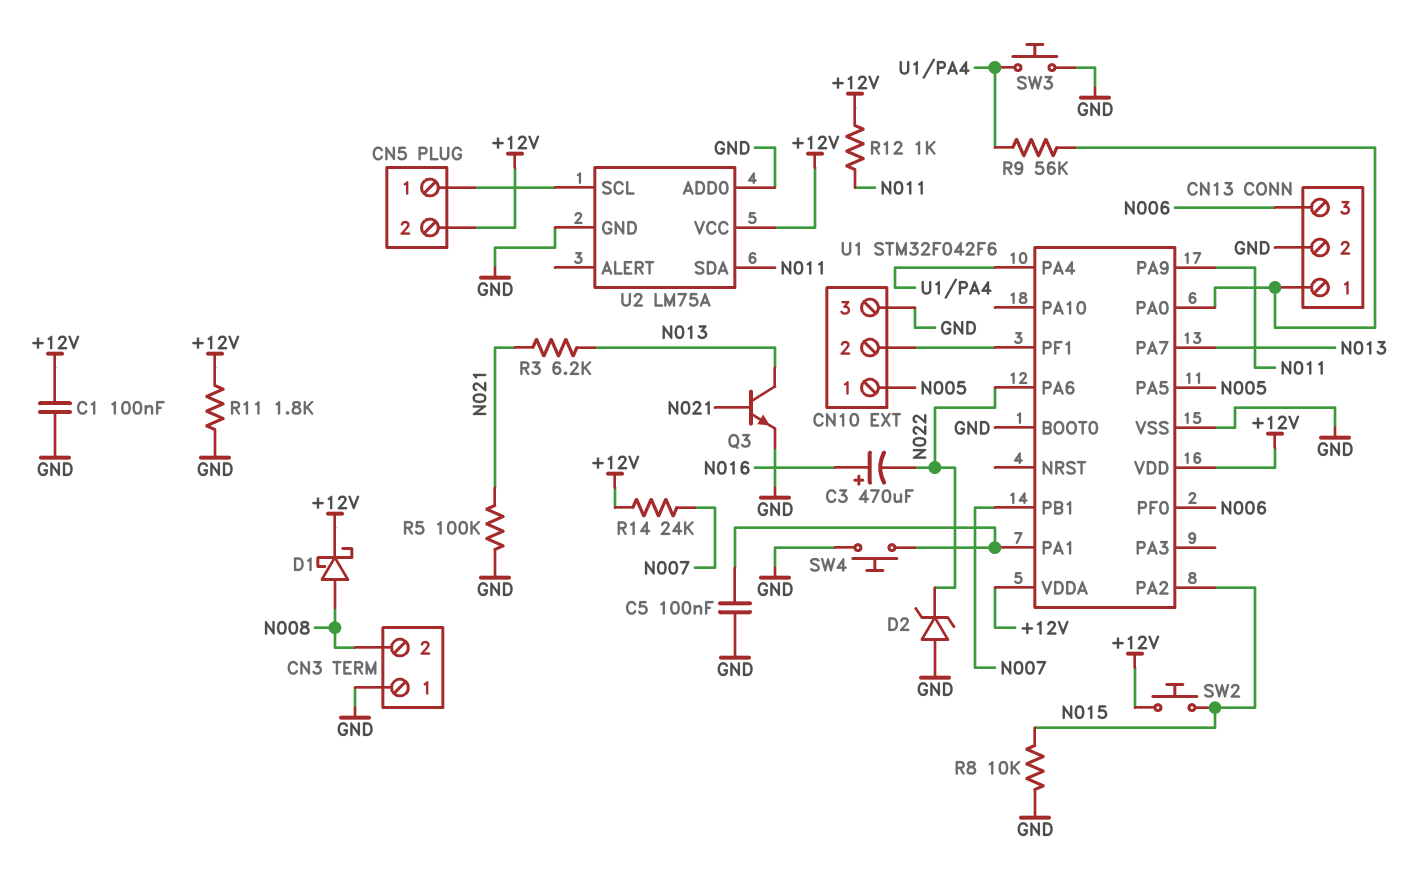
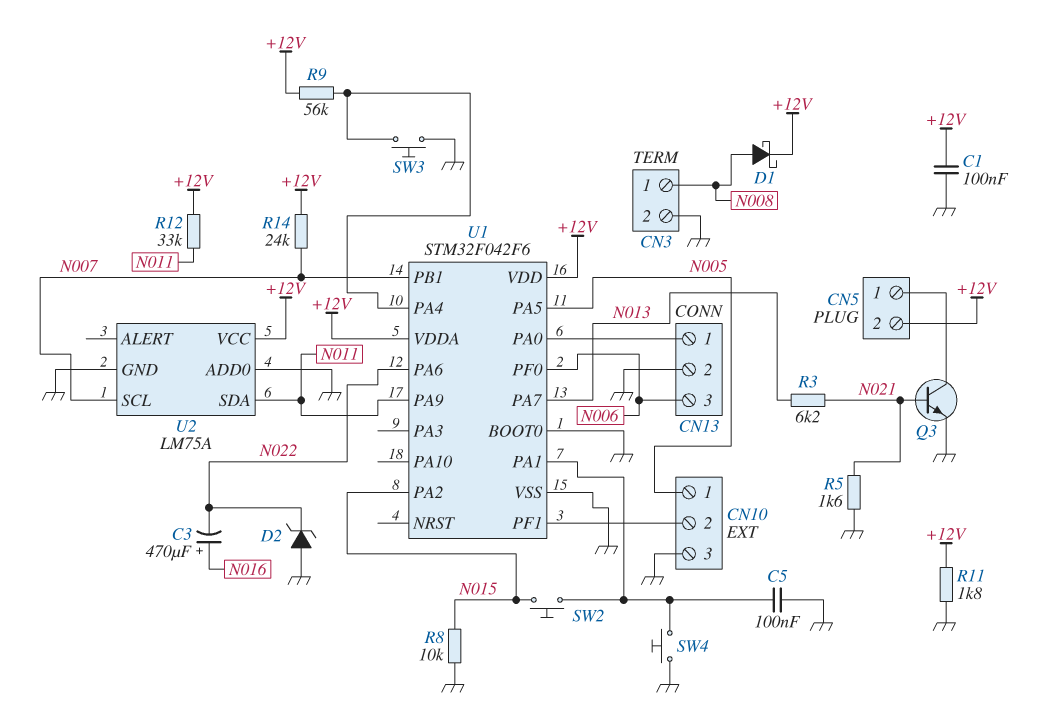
CN3 pin 1: GND -> N008
CN3 pin 2: N008 -> GND
Q3: NPN (B N021, C N013, E GND) -> NPN (B N021, C CN5/1, E GND)
R5: 100k (GND, N021) -> 1.6k (GND, N021)
R9: 56k (CN13/1, U1/PA4) -> 56k (+12V, U1/PA4)
R12: 1k (+12V, N011) -> 33k (+12V, N011)
SW2: button (+12V, N015) -> button (N015, U1/PA1)
U2 pin SCL: CN5/1 -> N007

